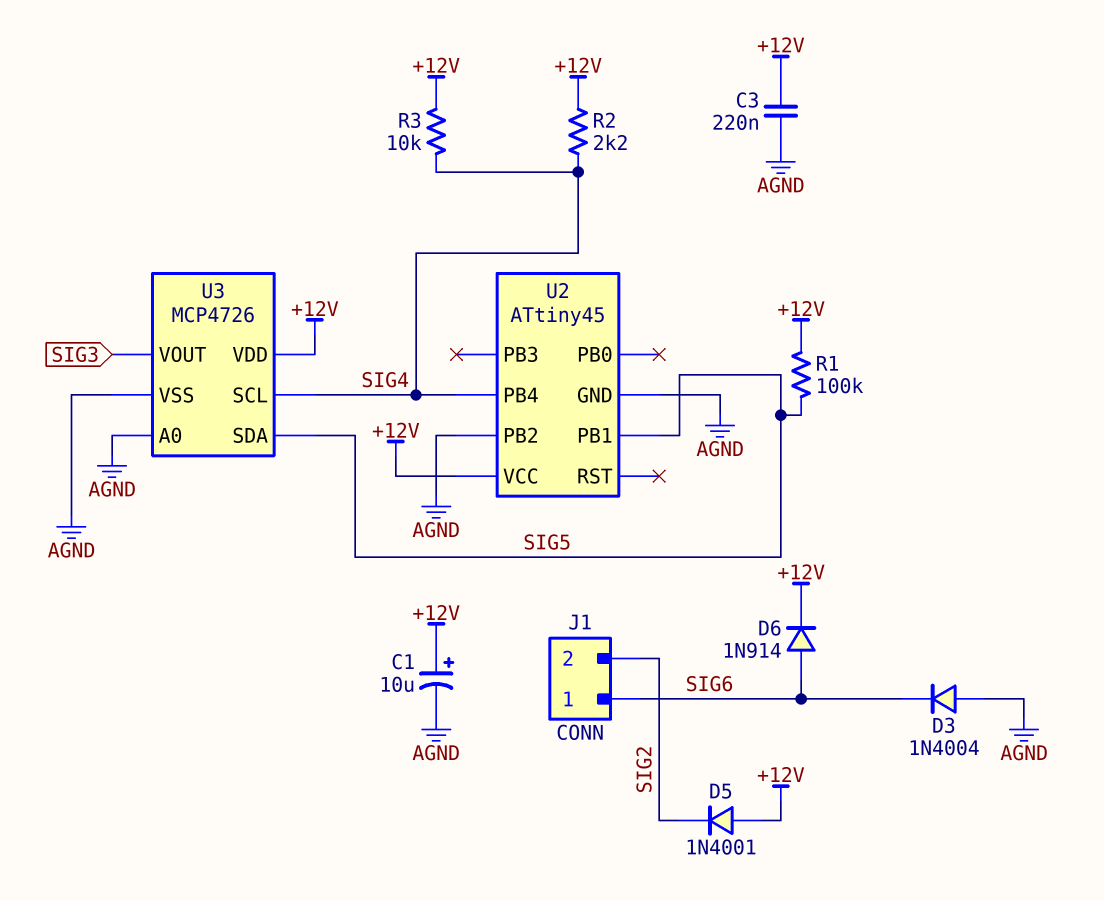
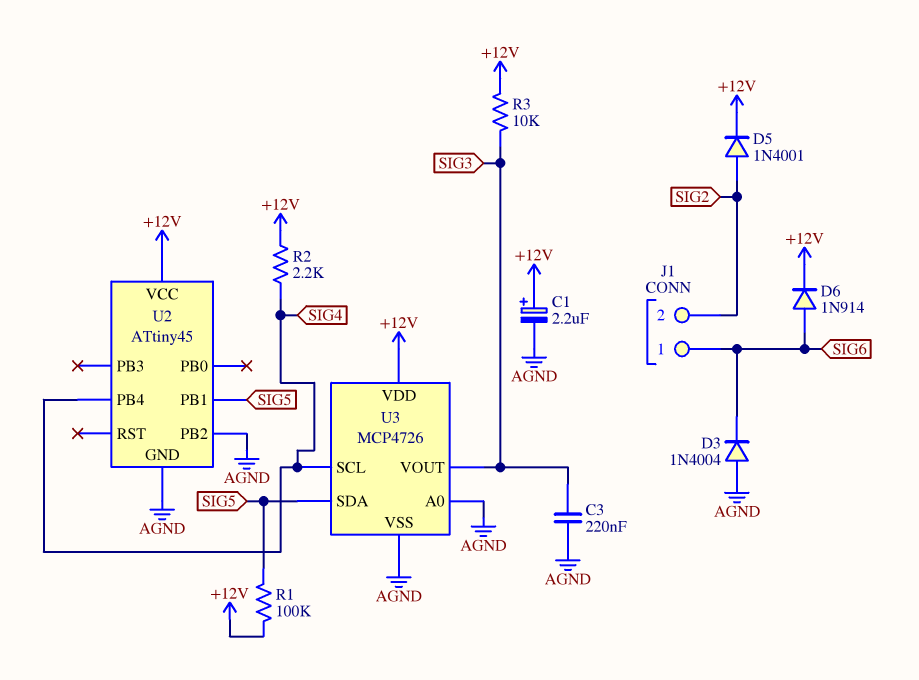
C1: 10uF (plus +12V, minus AGND) -> 2.2uF (plus +12V, minus AGND)
C3: 220nF (+12V, AGND) -> 220nF (AGND, SIG3)
D5: diode 1N4001 (A +12V, K SIG2) -> diode 1N4001 (A SIG2, K +12V)
R3: 10k (+12V, SIG4) -> 10k (+12V, SIG3)

